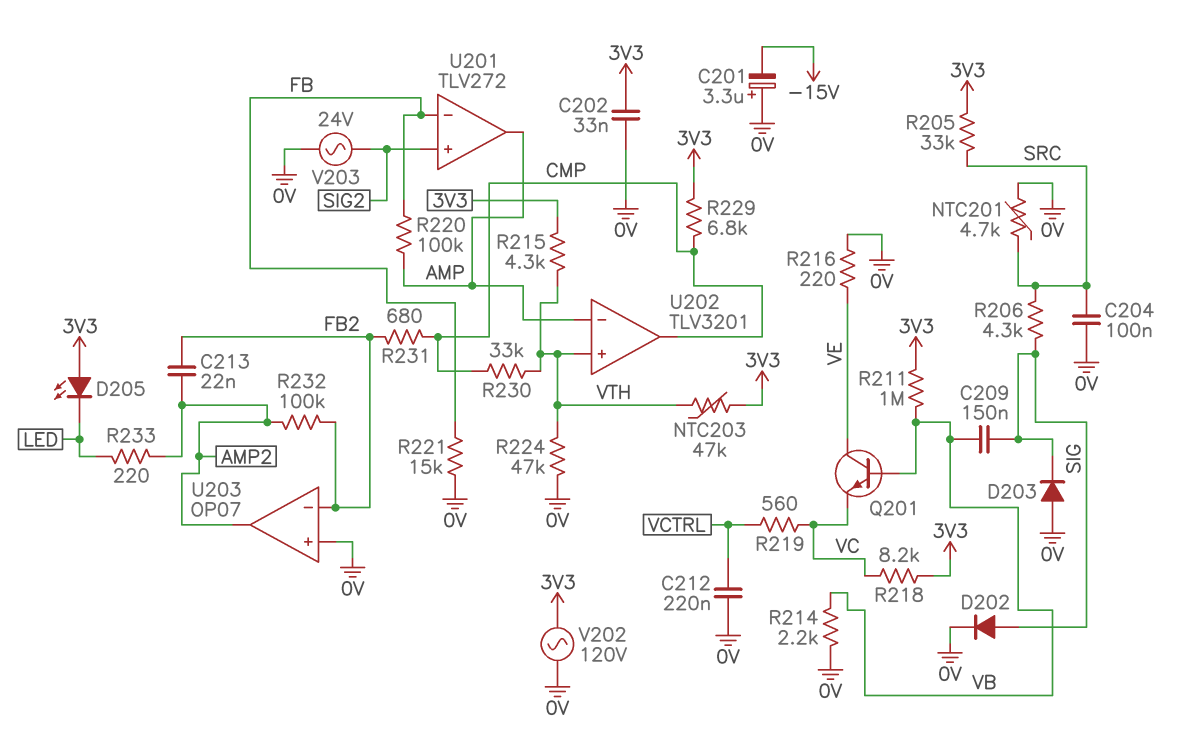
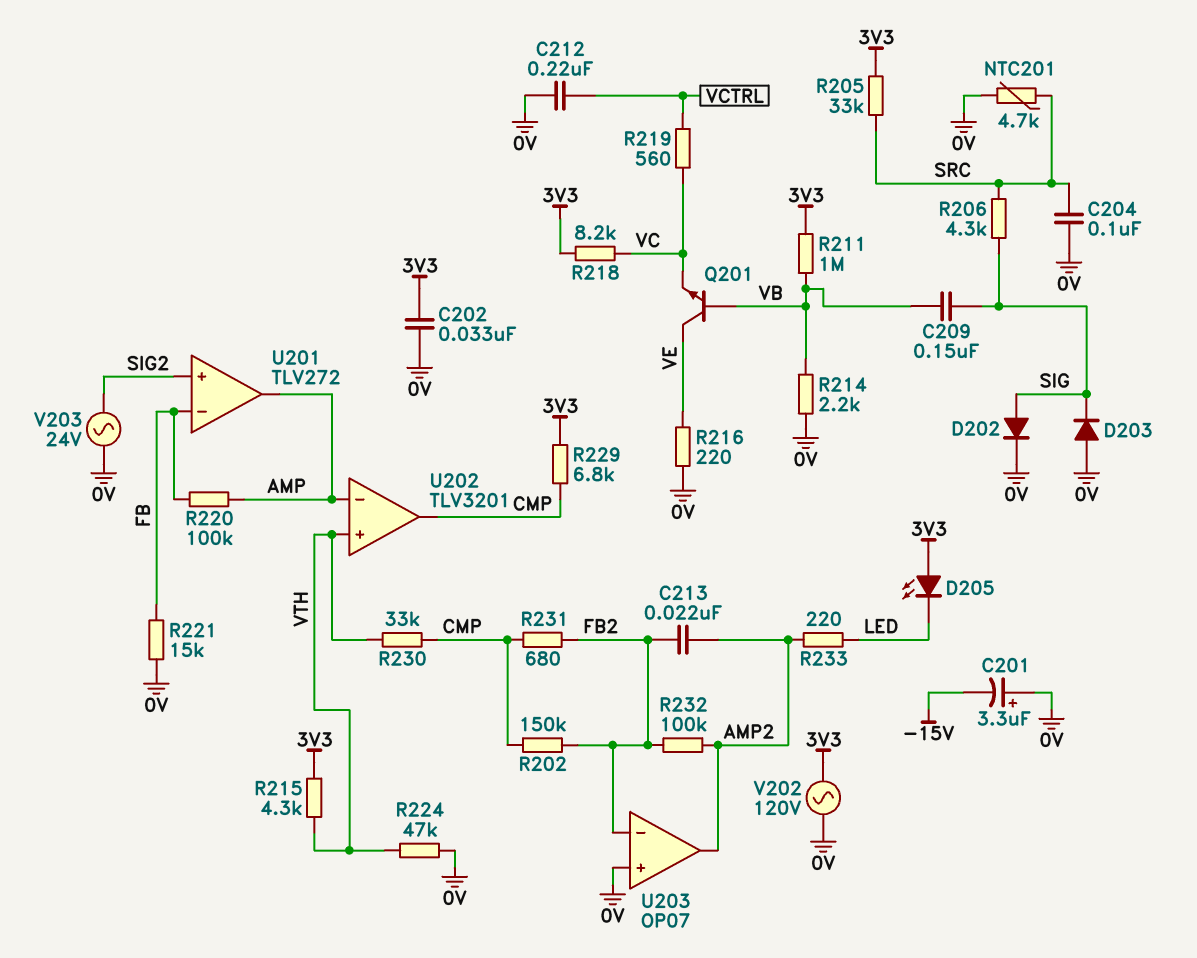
NTC203: 47k (3V3, VTH) -> none
R202: none -> 150k (CMP, FB2)

